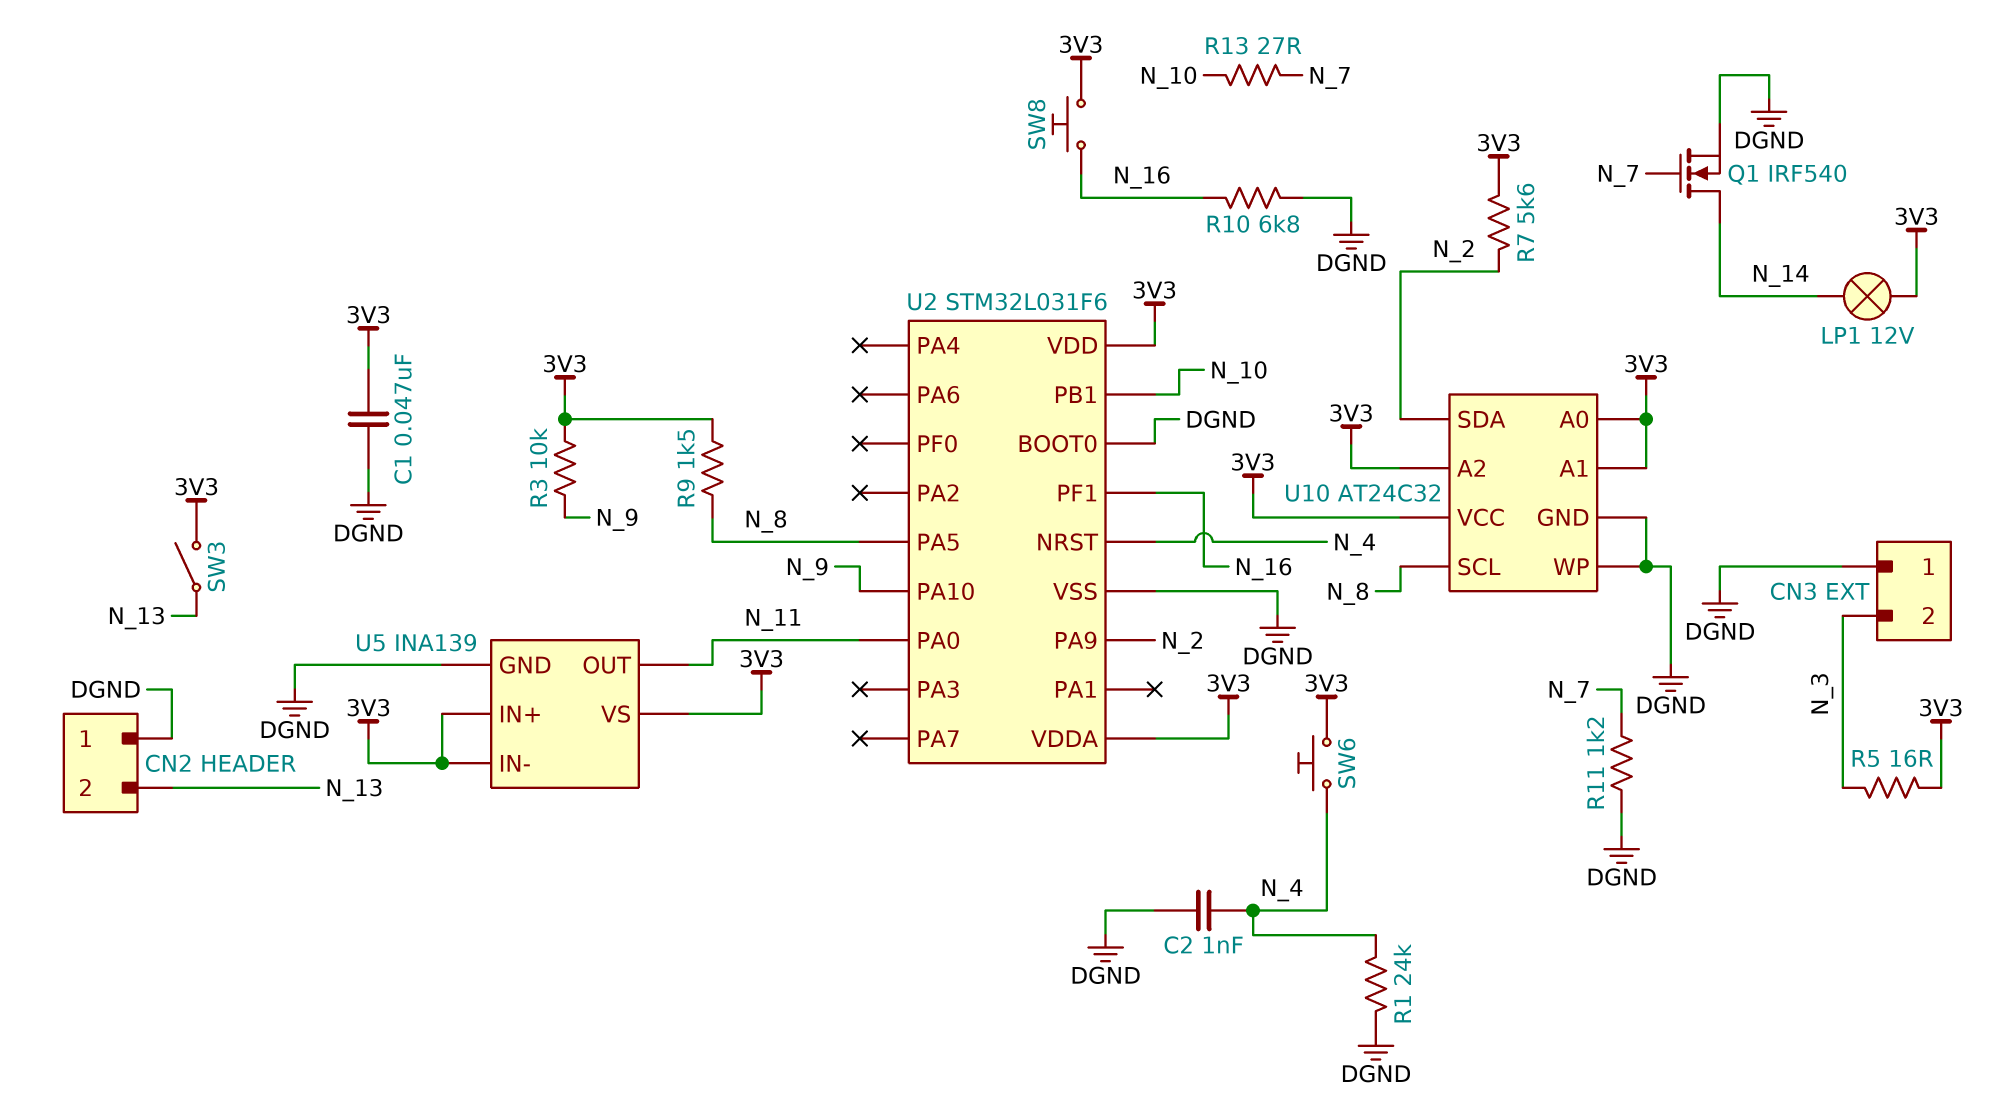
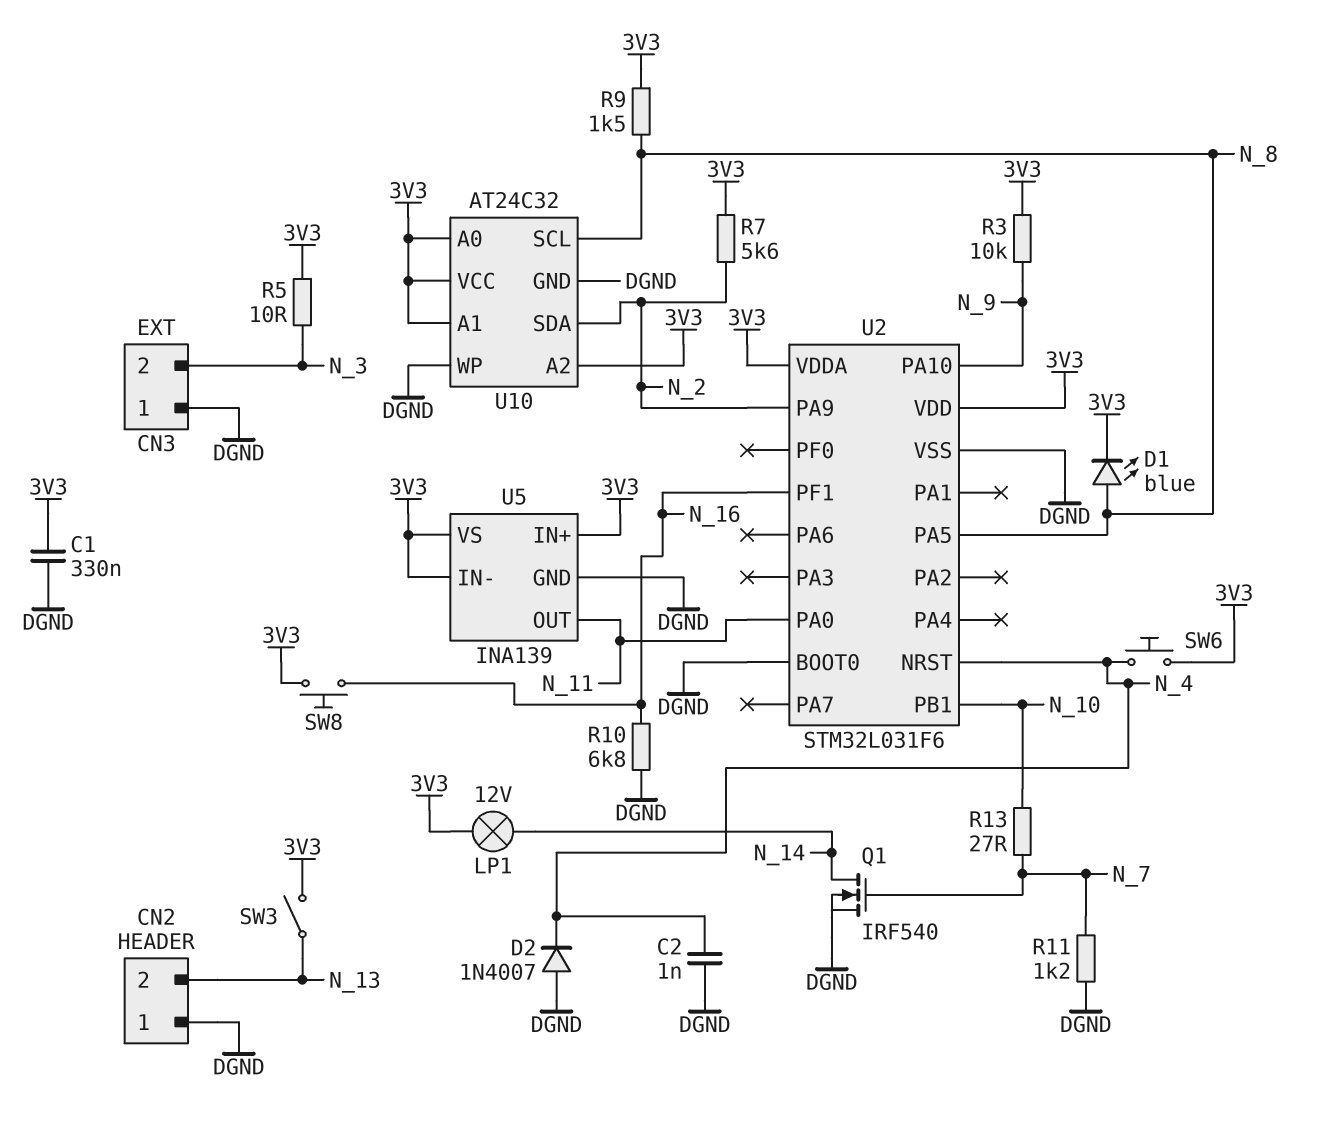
C1: 47nF (3V3, DGND) -> 330nF (3V3, DGND)
D1: none -> LED blue (A N_8, K 3V3)
D2: none -> diode 1N4007 (A DGND, K N_4)
R1: 24k (DGND, N_4) -> none
R5: 16 (3V3, N_3) -> 10 (3V3, N_3)

